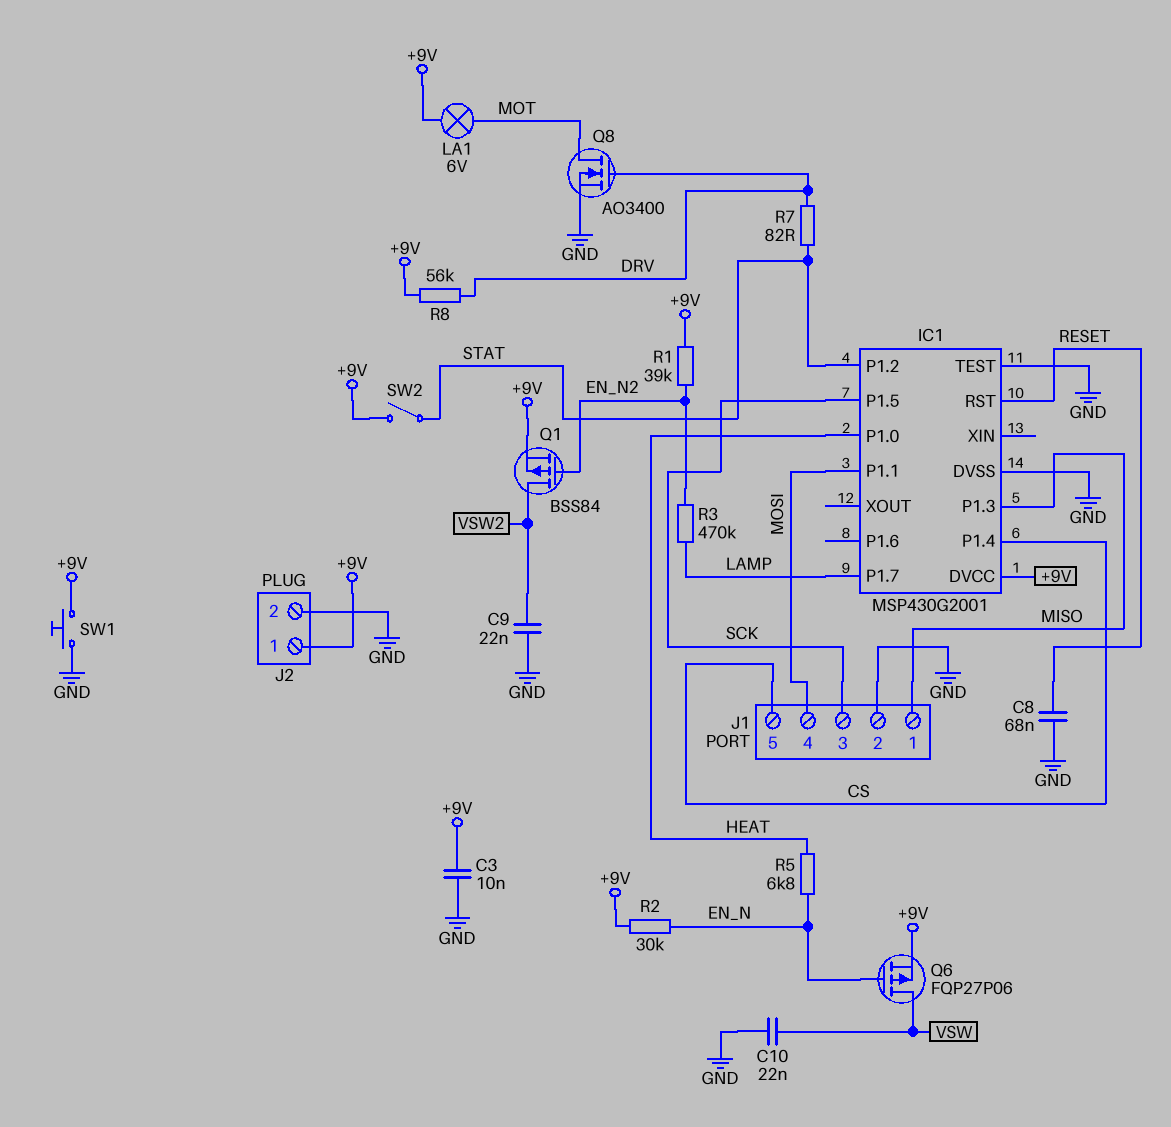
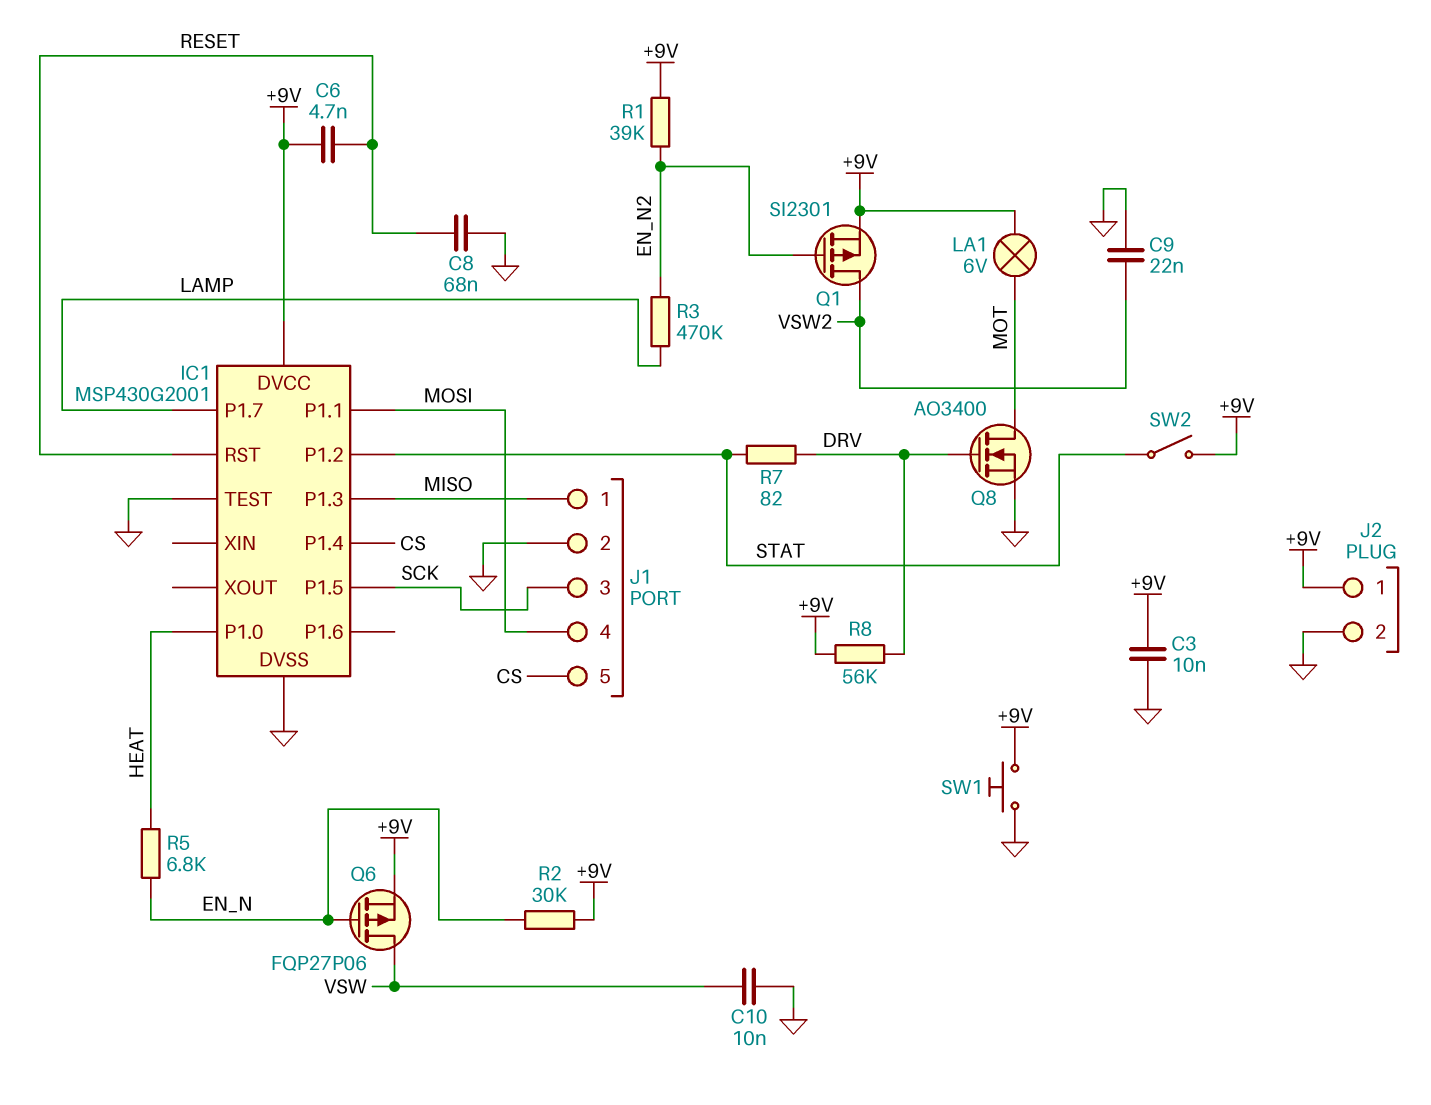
C6: none -> 4.7nF (+9V, RESET)
C10: 22nF (GND, VSW) -> 10nF (GND, VSW)
Q1: PMOS BSS84 (G EN_N2, D VSW2, S +9V) -> PMOS SI2301 (G EN_N2, D VSW2, S +9V)

